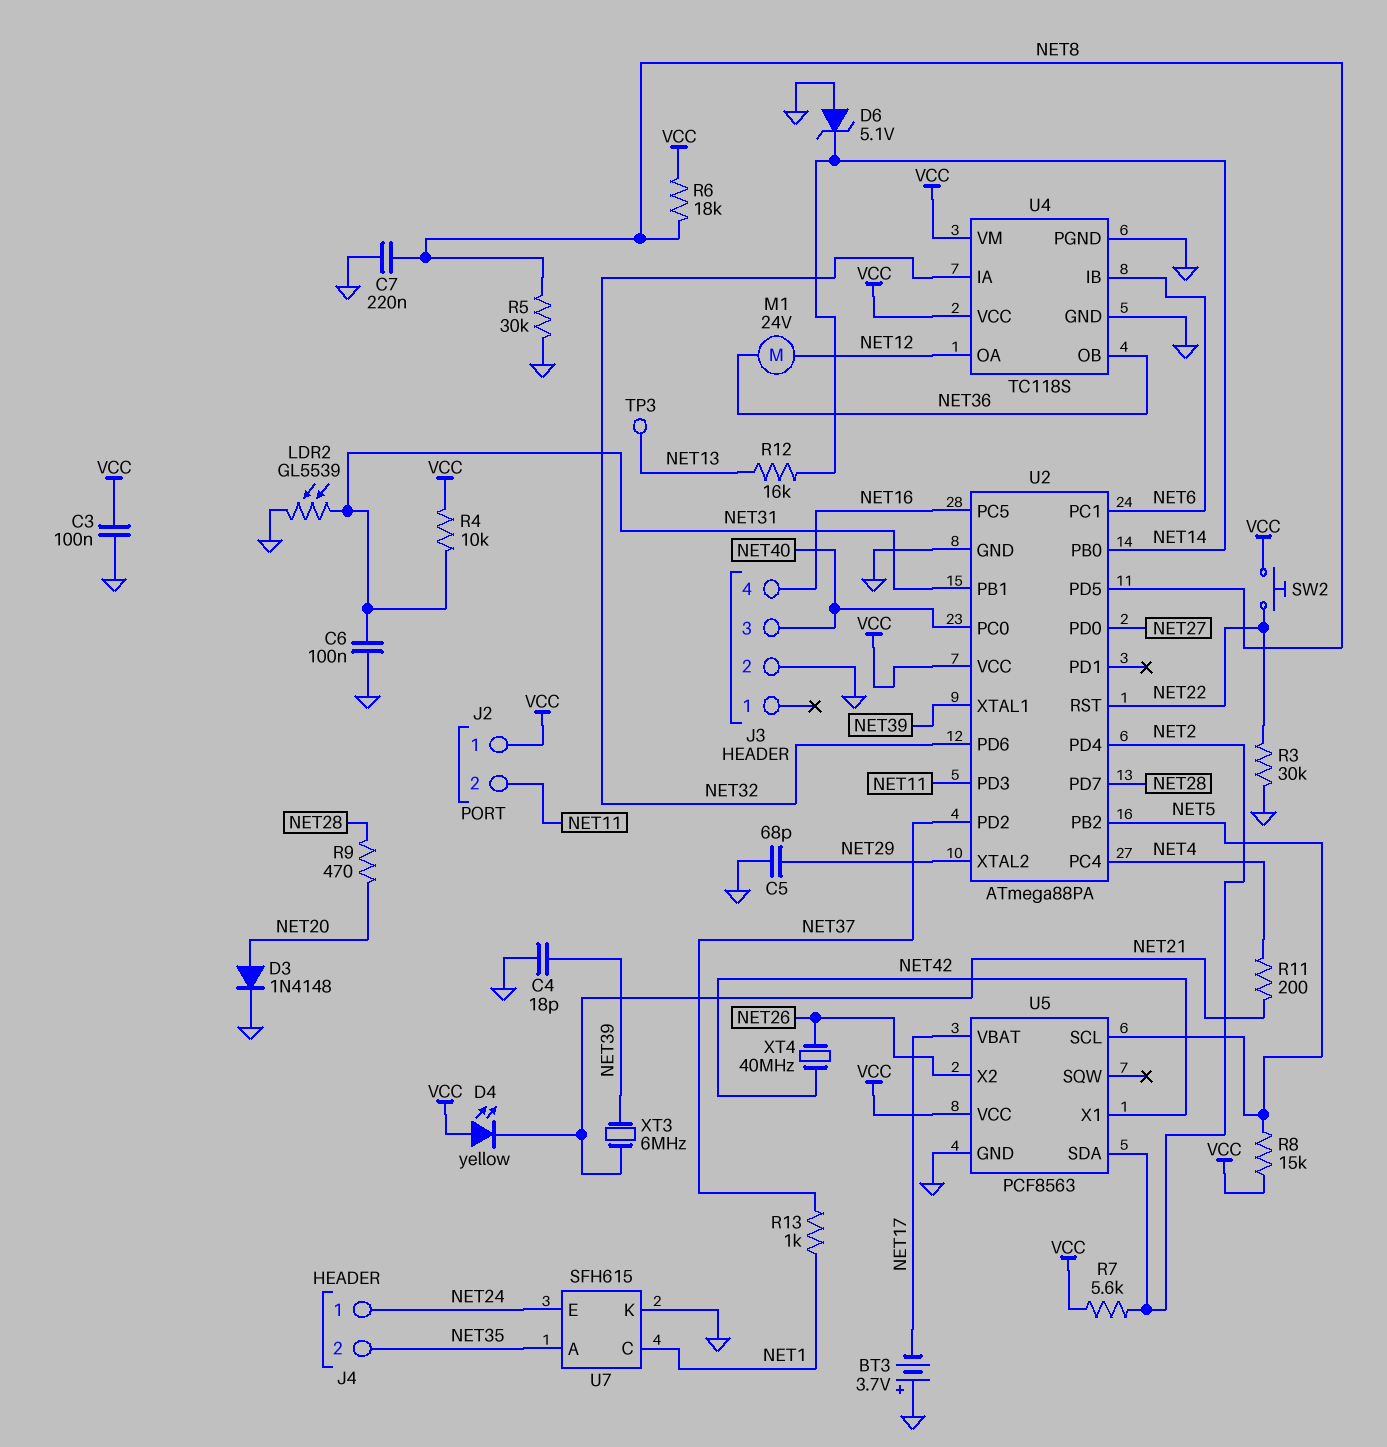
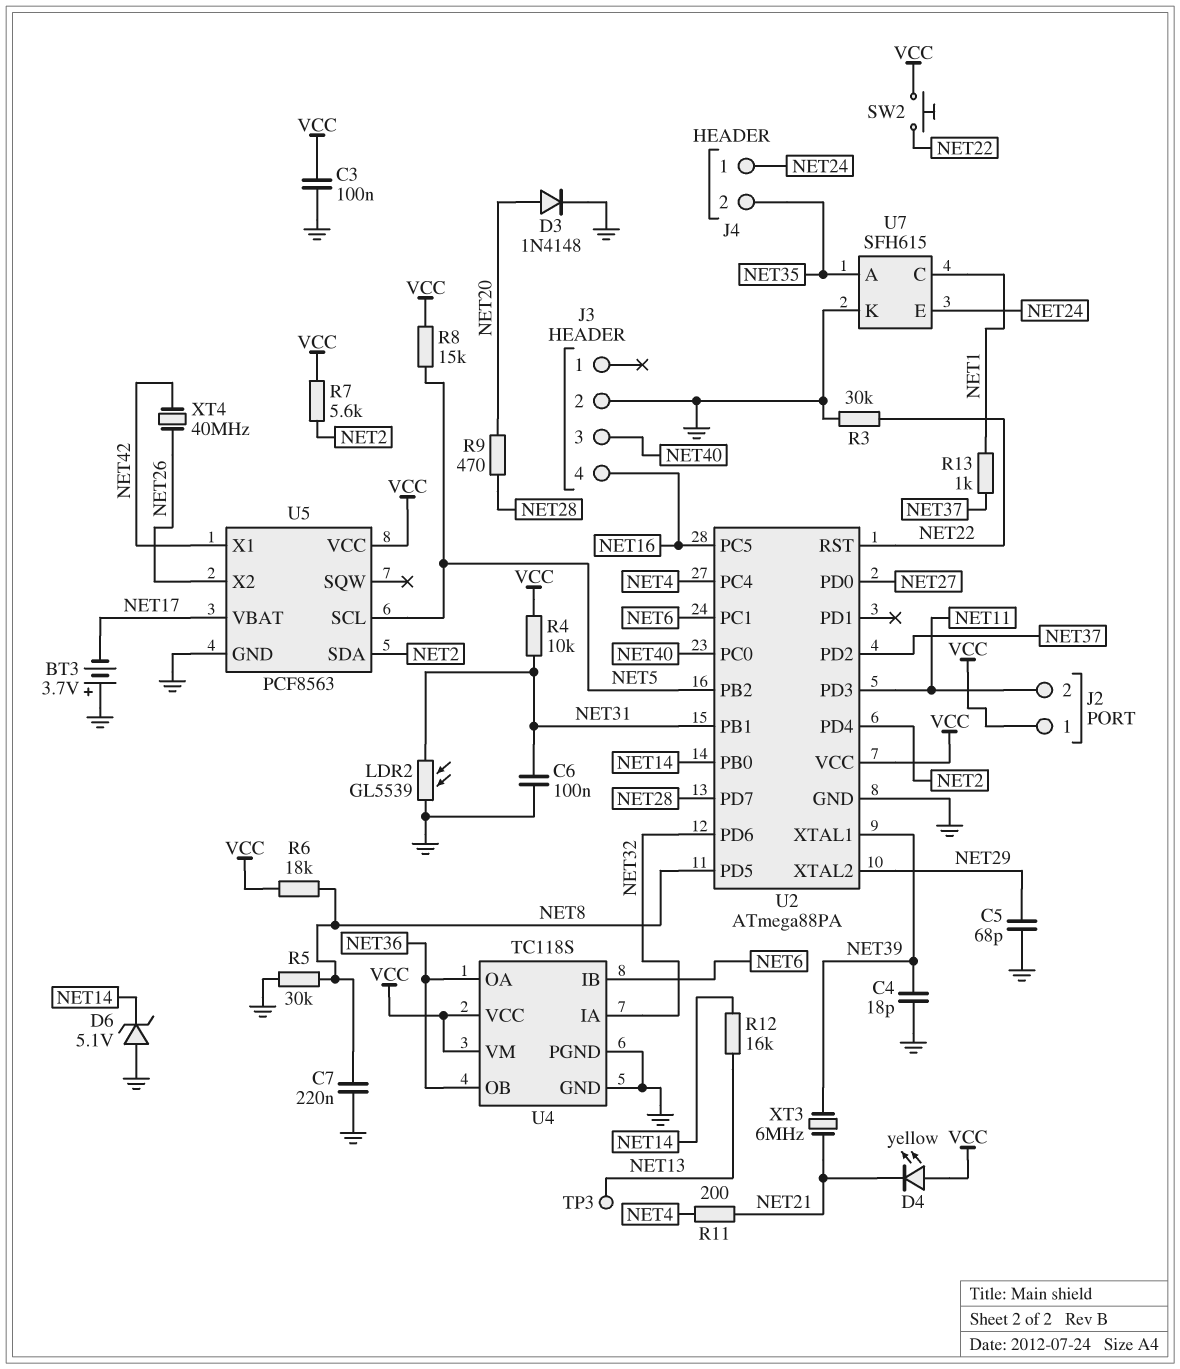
M1: motor 24V (NET12, NET36) -> none
U4 pin OA: NET12 -> NET36

